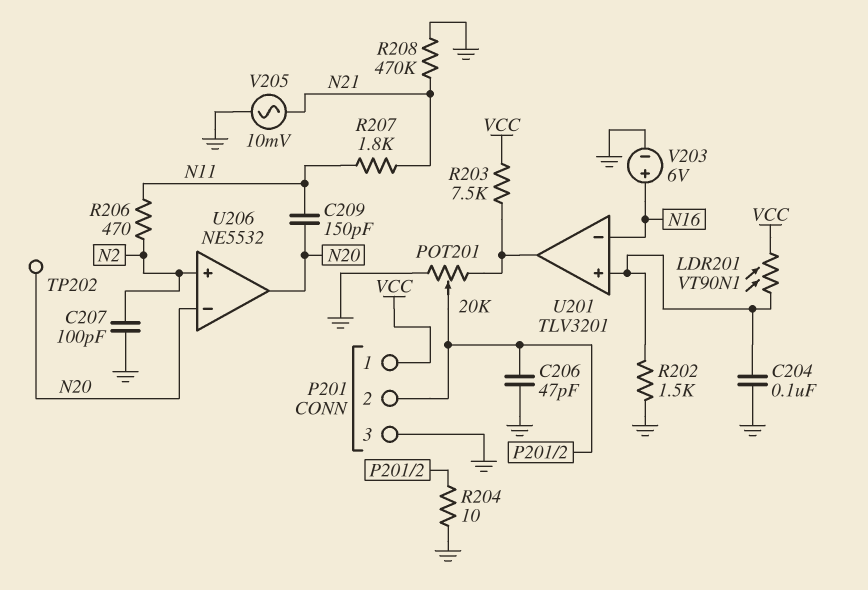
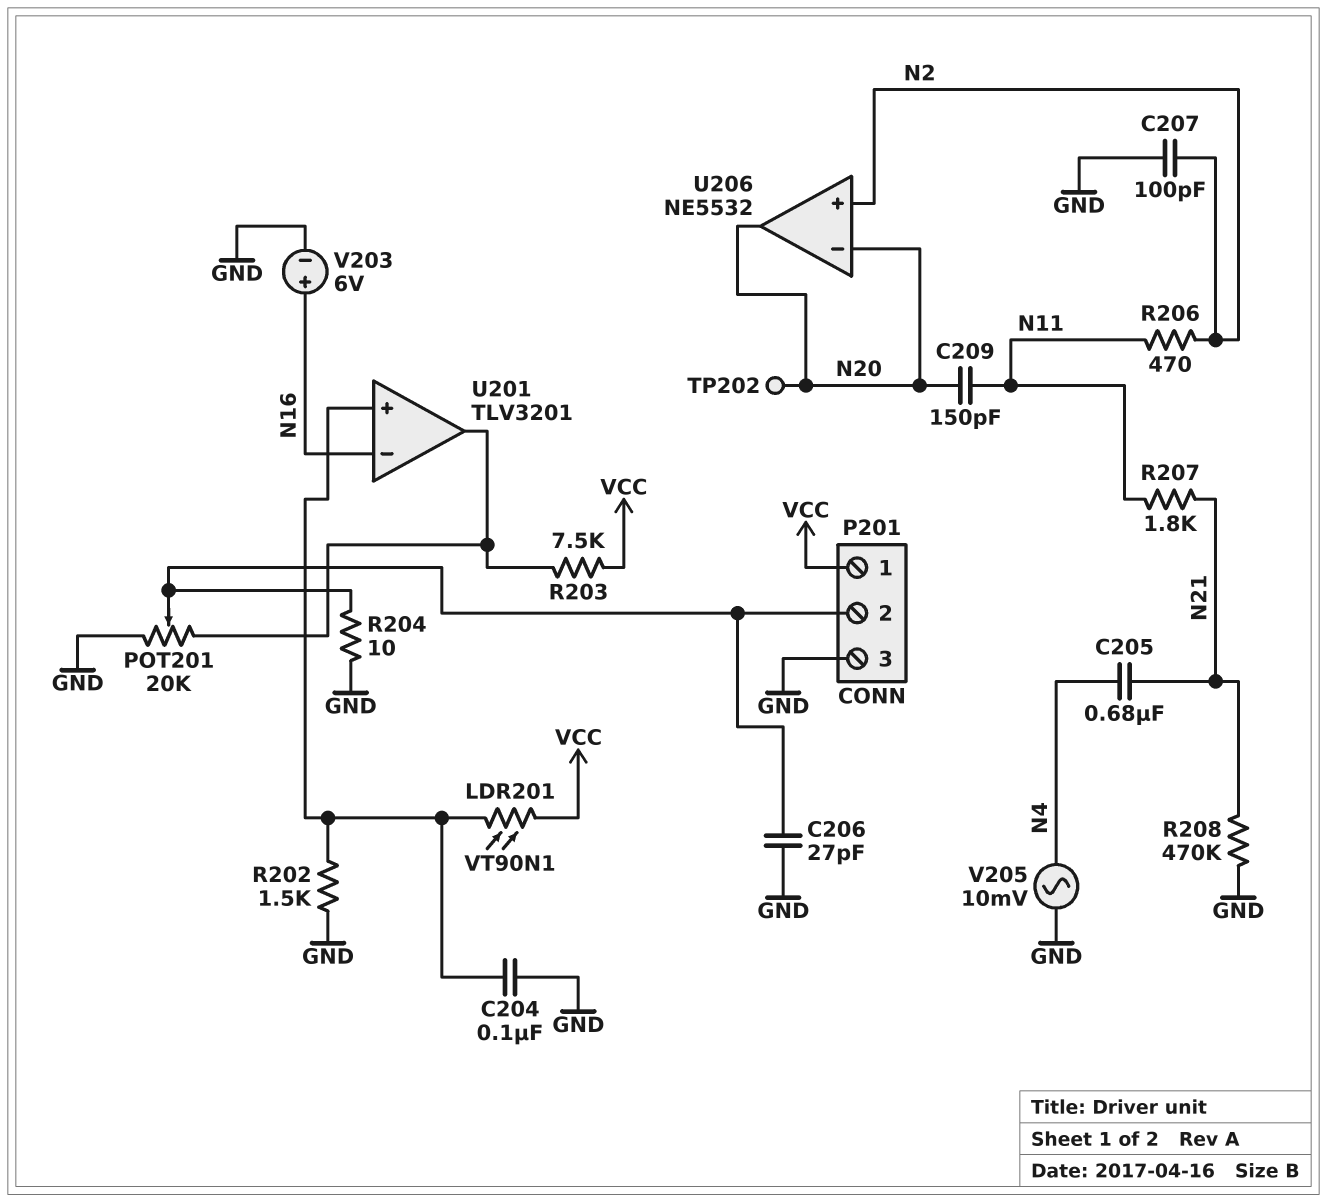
C205: none -> 680nF (N4, N21)
C206: 47pF (GND, P201/2) -> 27pF (GND, P201/2)
V205: AC 10mV (GND, N21) -> AC 10mV (GND, N4)

